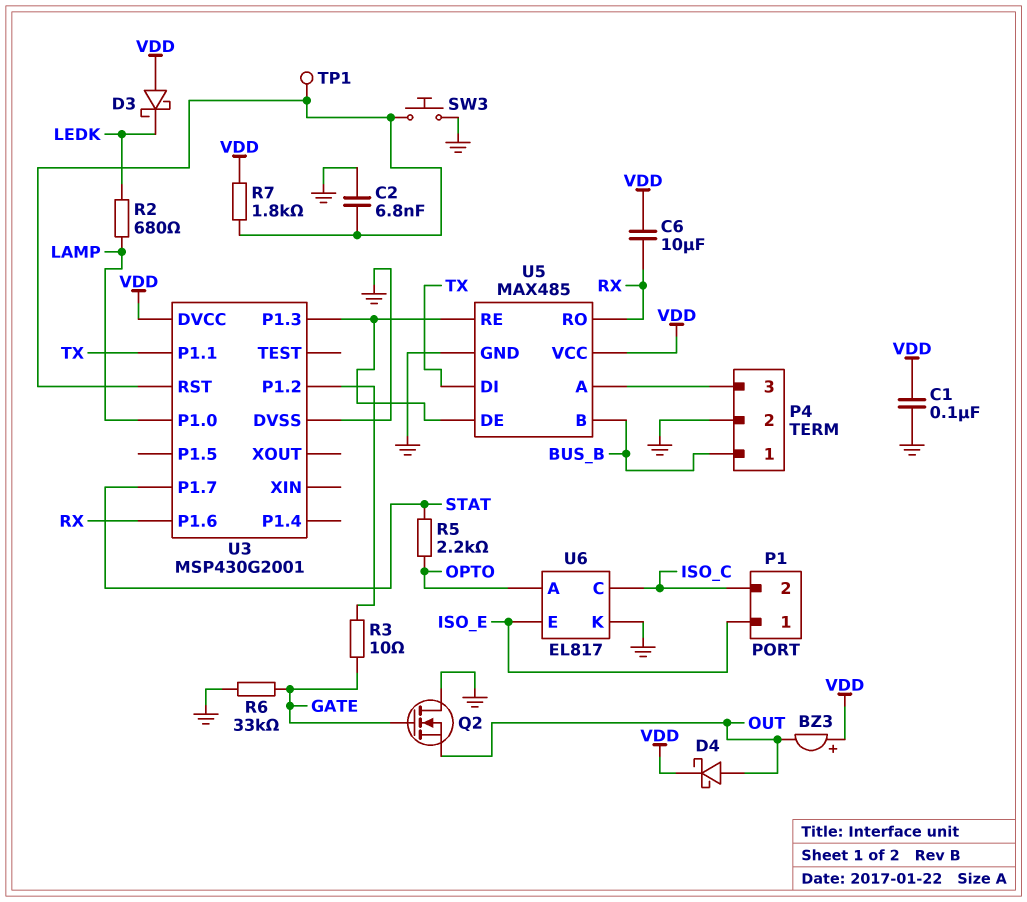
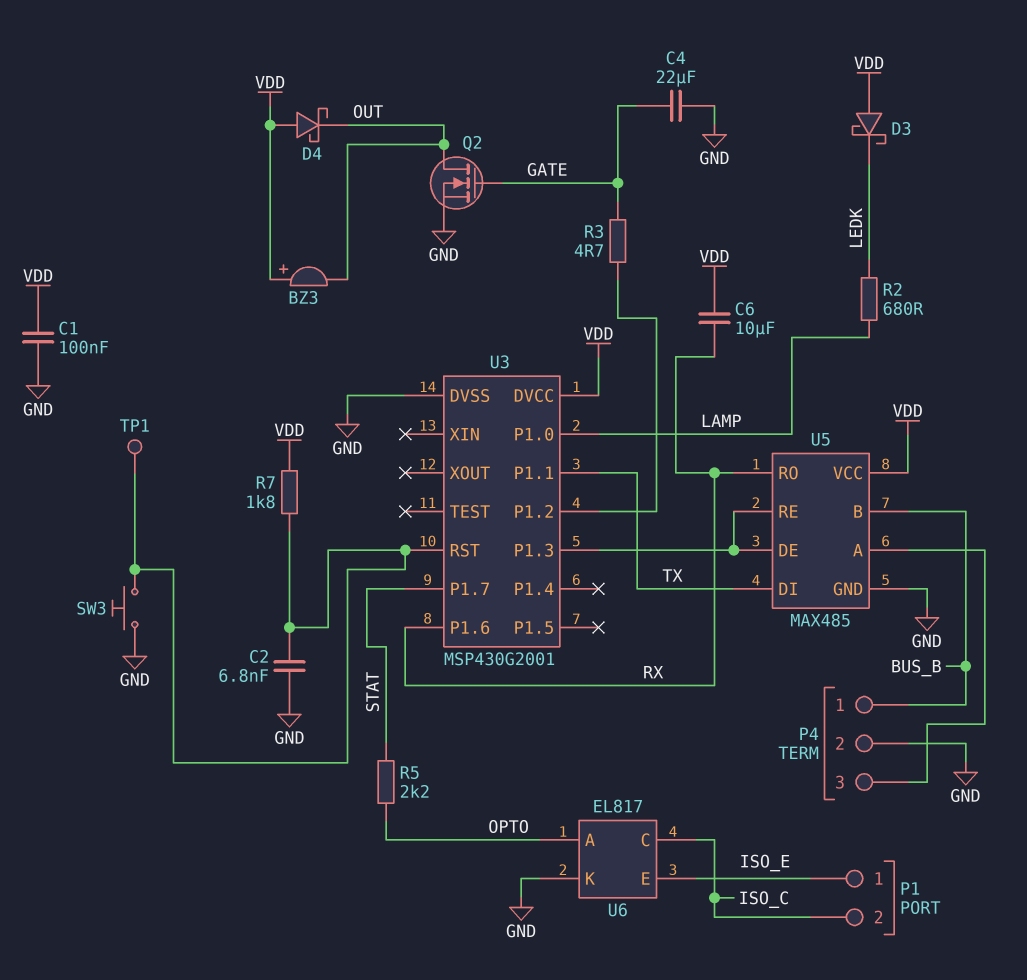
C4: none -> 22uF (GATE, GND)
D4: schottky (A OUT, K VDD) -> schottky (A VDD, K OUT)
Q2: NMOS (G GATE, D GND, S OUT) -> NMOS (G GATE, D OUT, S GND)
R3: 10 (GATE, U3/P1.2) -> 4.7 (GATE, U3/P1.2)
R6: 33k (GATE, GND) -> none

